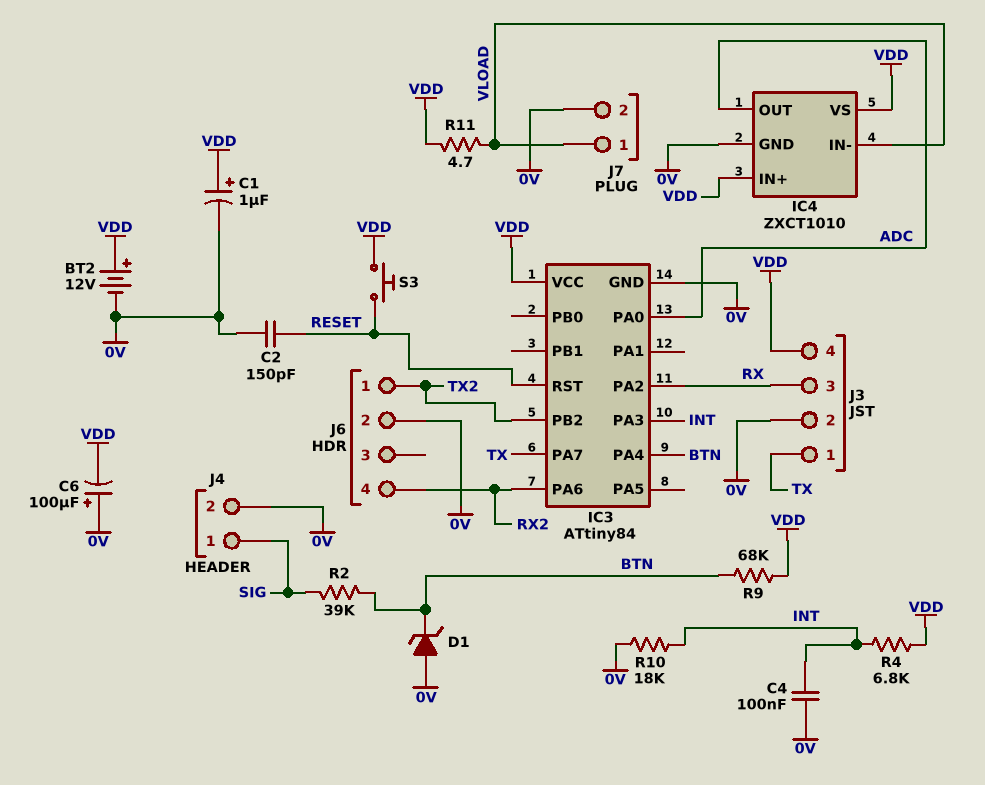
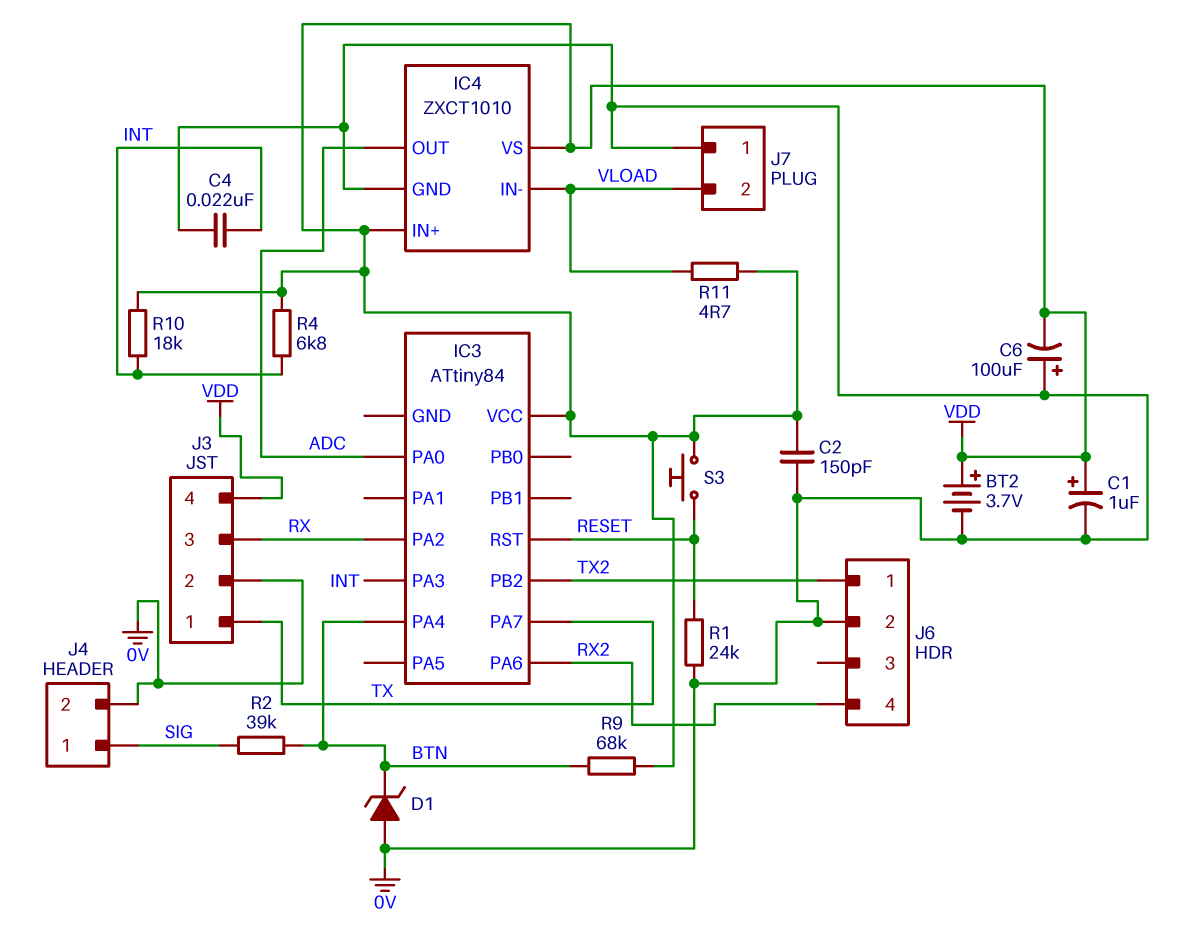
BT2: 12V (plus VDD, minus 0V) -> 3.7V (plus VDD, minus 0V)
C2: 150pF (0V, RESET) -> 150pF (0V, VDD)
C4: 100nF (0V, INT) -> 22nF (0V, INT)
IC3 pin GND: 0V -> none
J7 pin 1: VLOAD -> 0V
J7 pin 2: 0V -> VLOAD
R1: none -> 24k (0V, RESET)
R10: 18k (0V, INT) -> 18k (INT, VDD)

